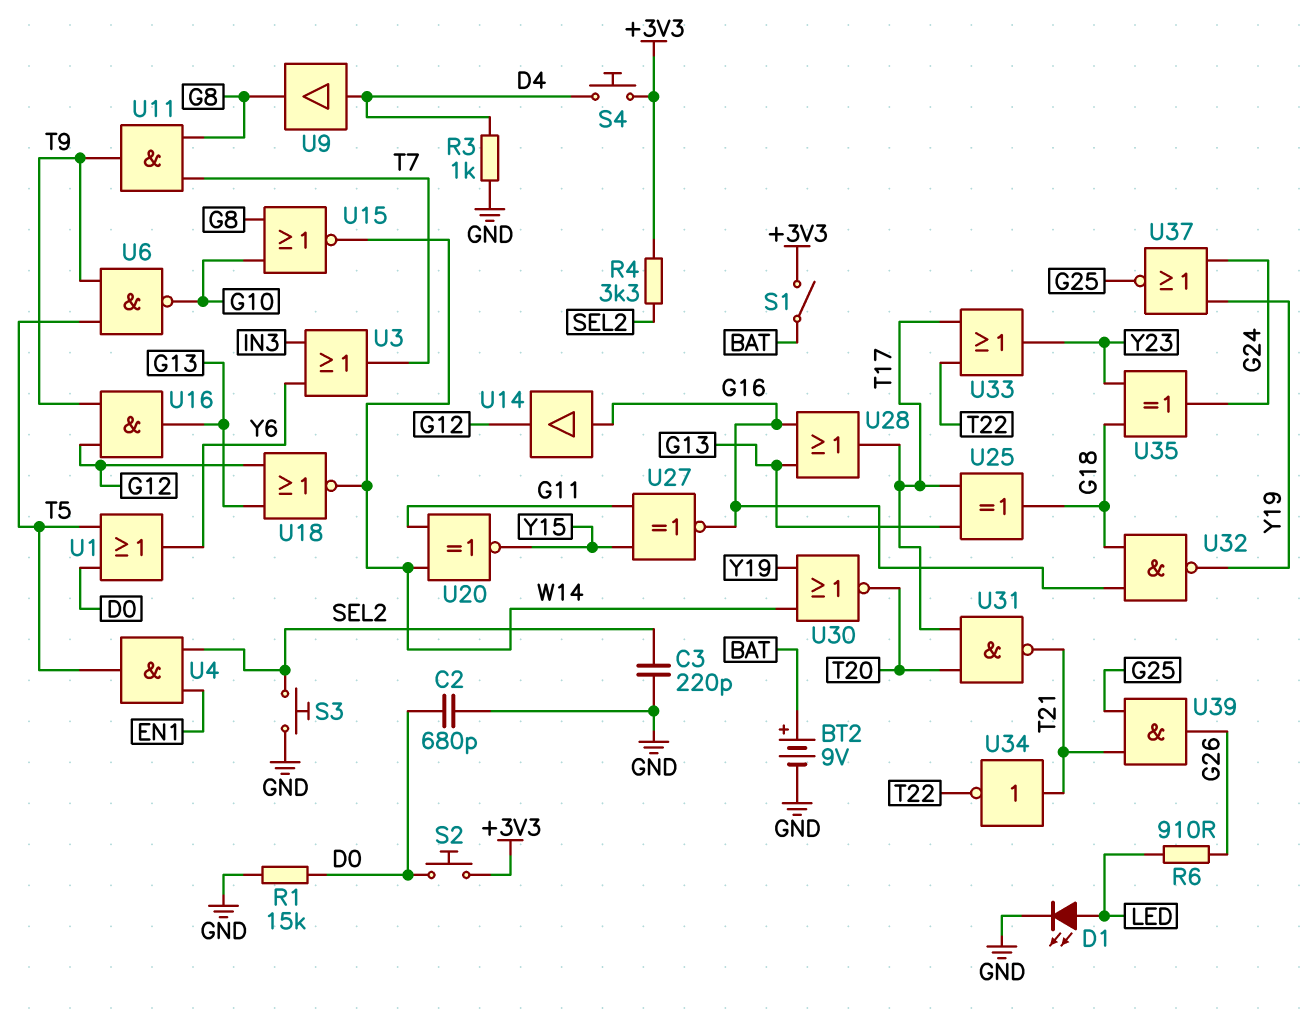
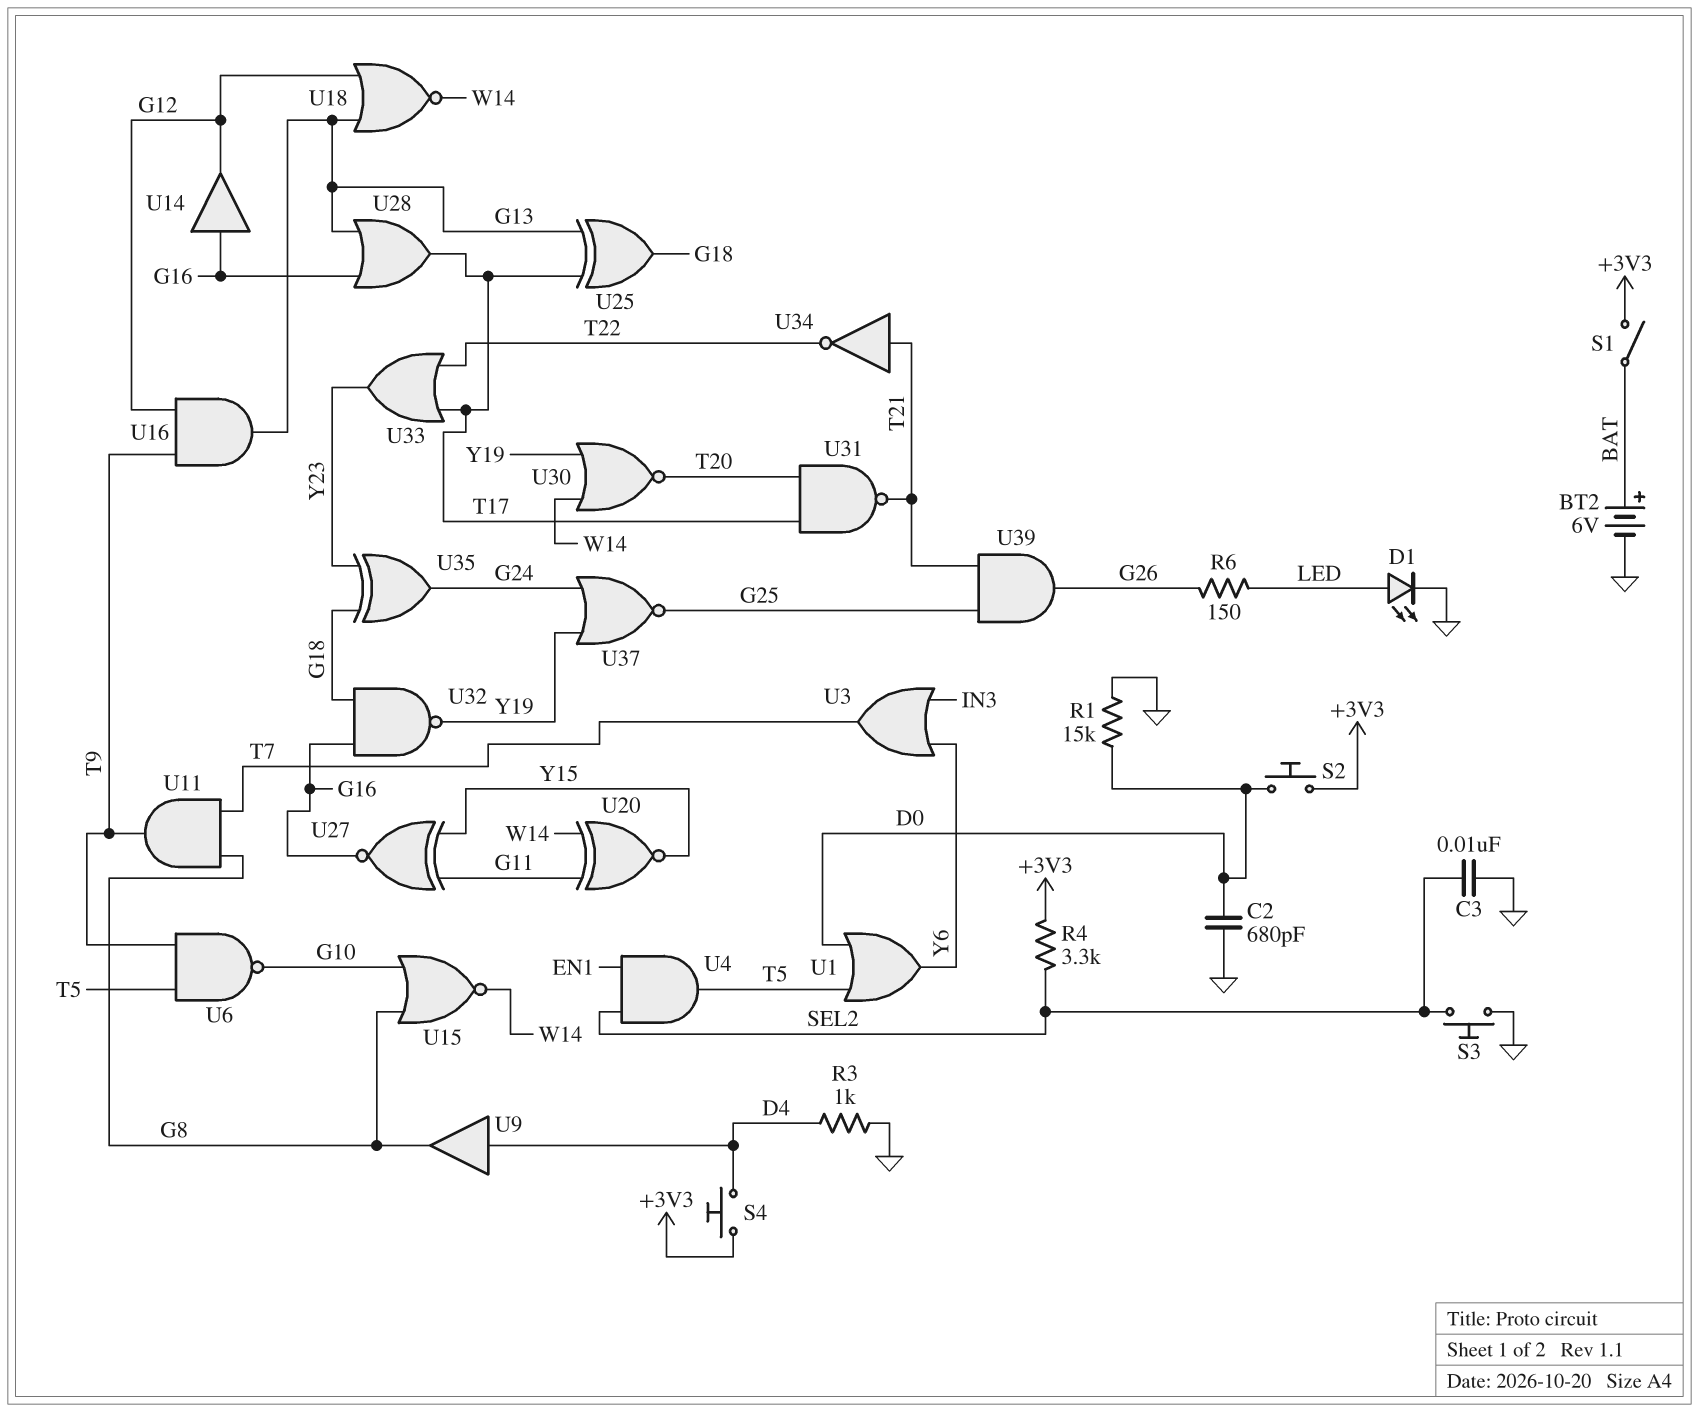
BT2: 9V (plus BAT, minus GND) -> 6V (plus BAT, minus GND)
C3: 220pF (GND, SEL2) -> 10nF (GND, SEL2)
R6: 910 (G26, LED) -> 150 (G26, LED)

